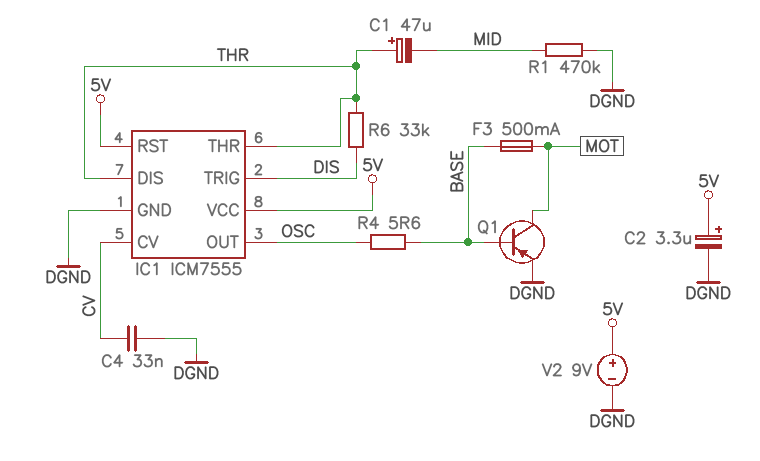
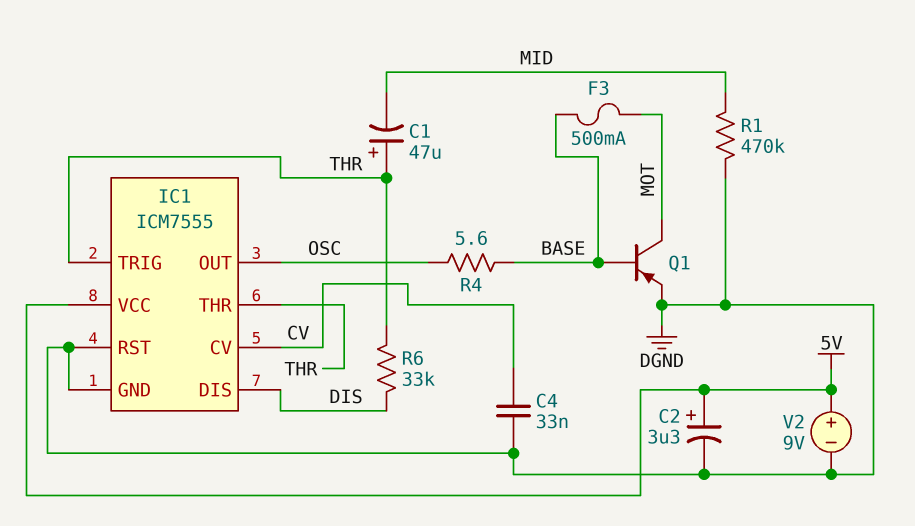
IC1 pin DIS: THR -> DIS
IC1 pin RST: 5V -> DGND
IC1 pin TRIG: DIS -> THR

